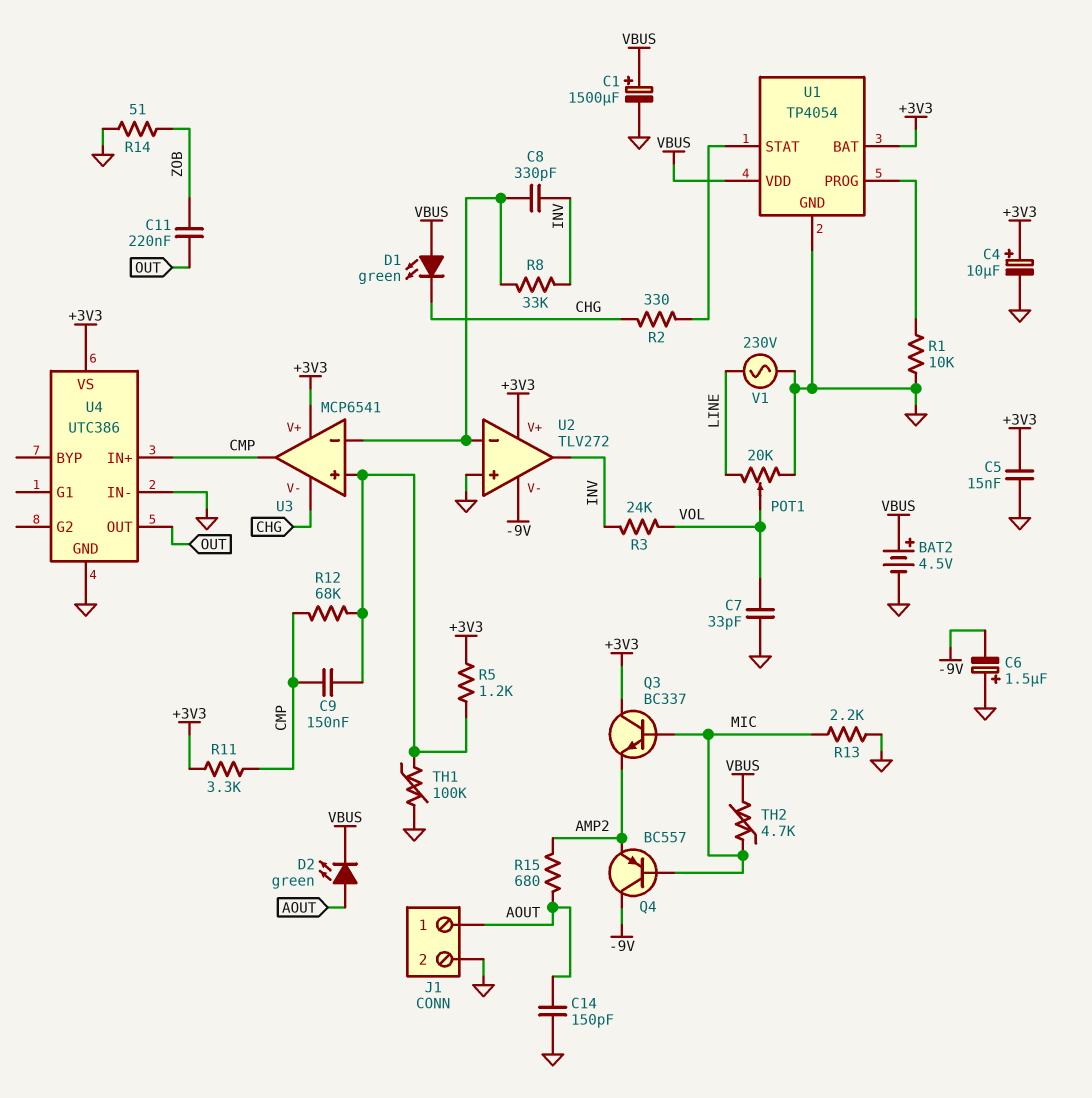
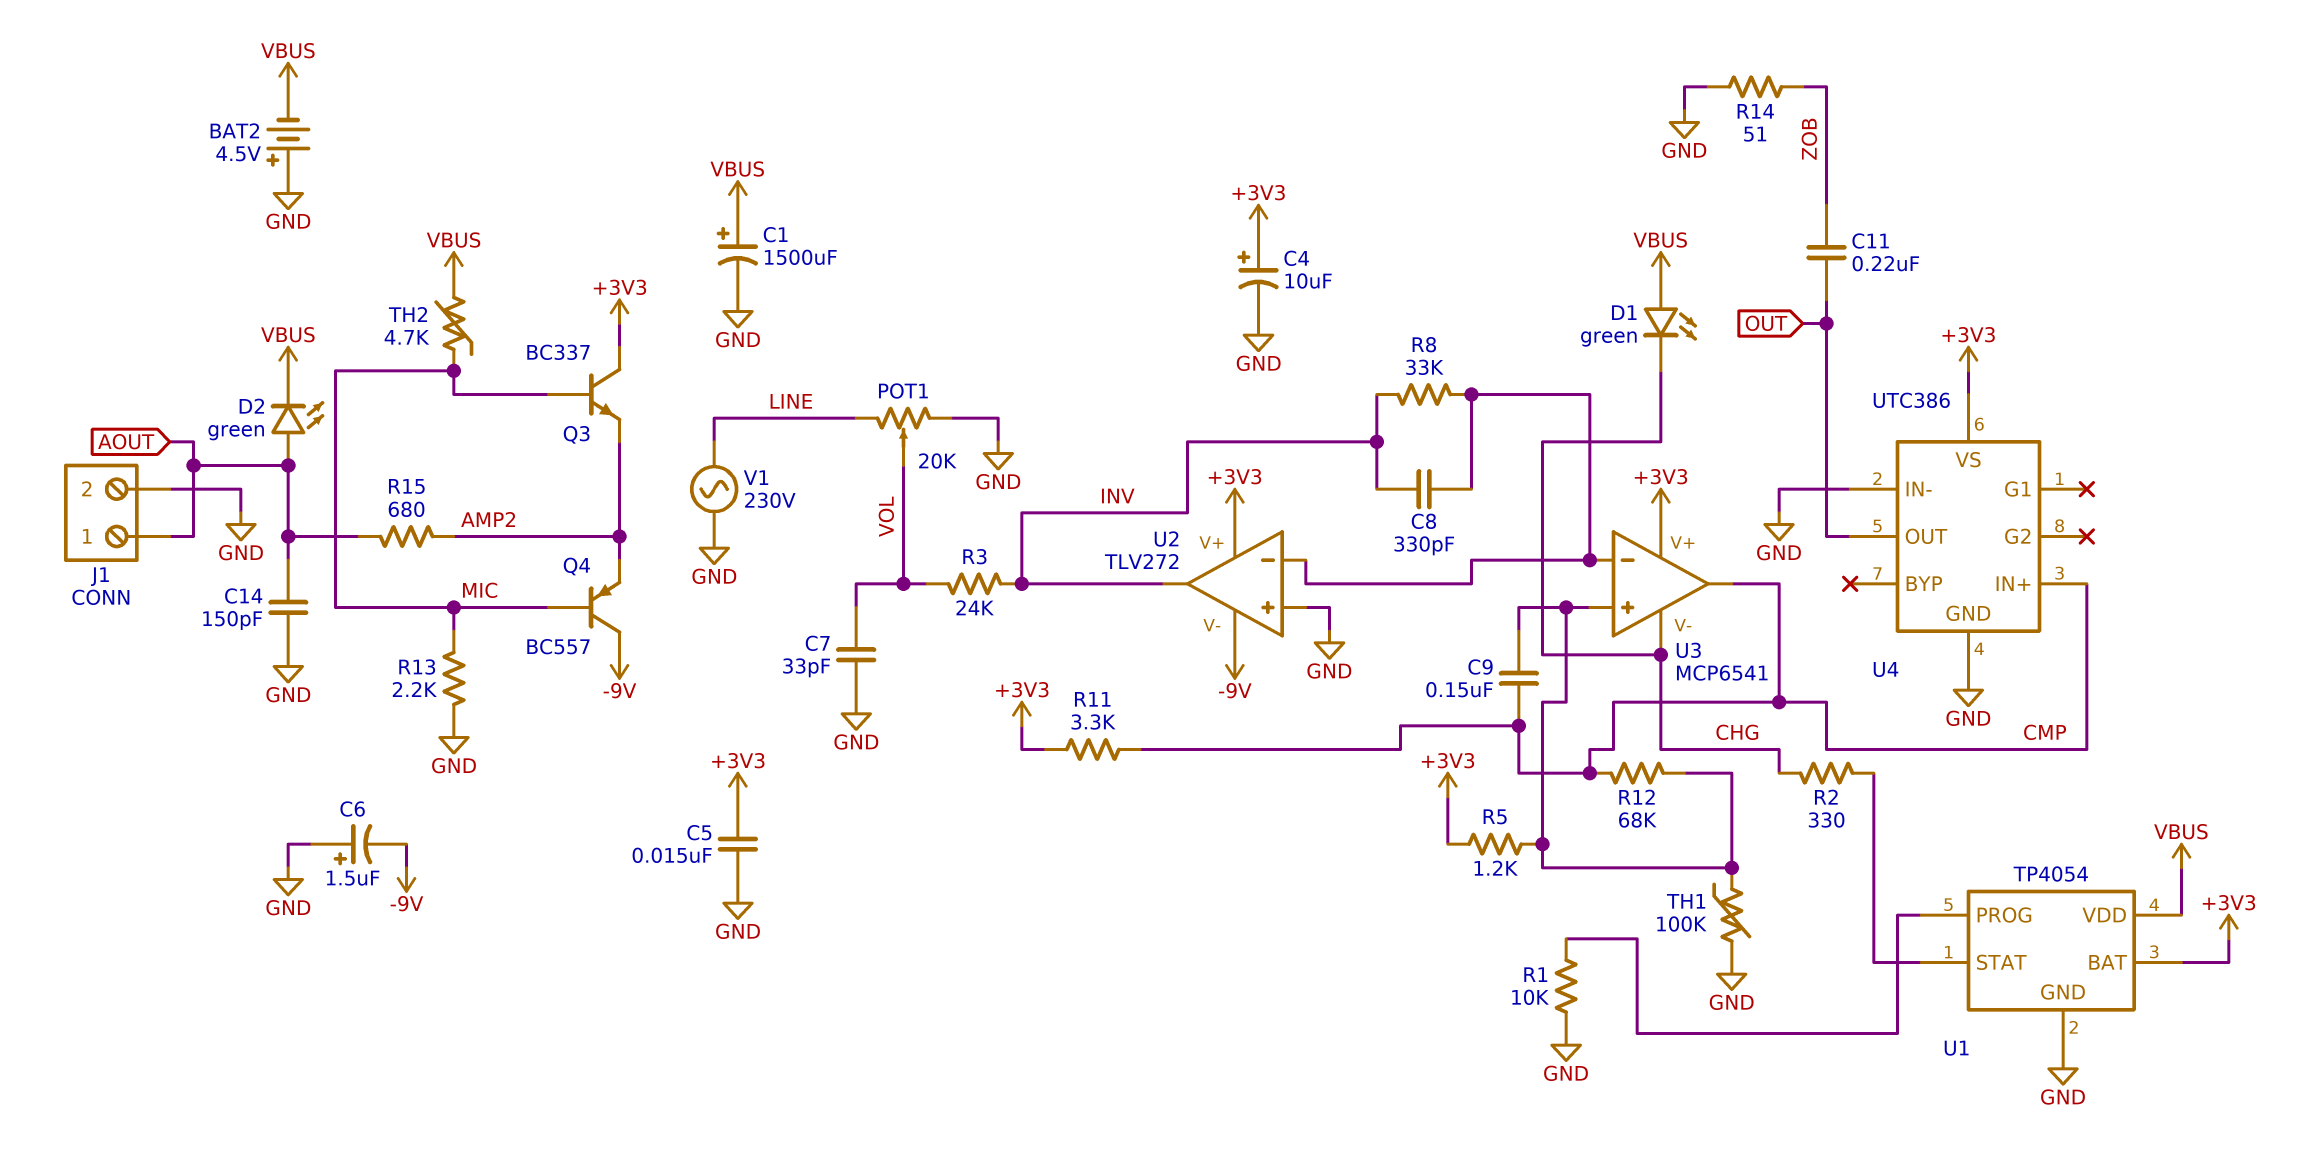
BAT2: 4.5V (plus VBUS, minus GND) -> 4.5V (plus GND, minus VBUS)

